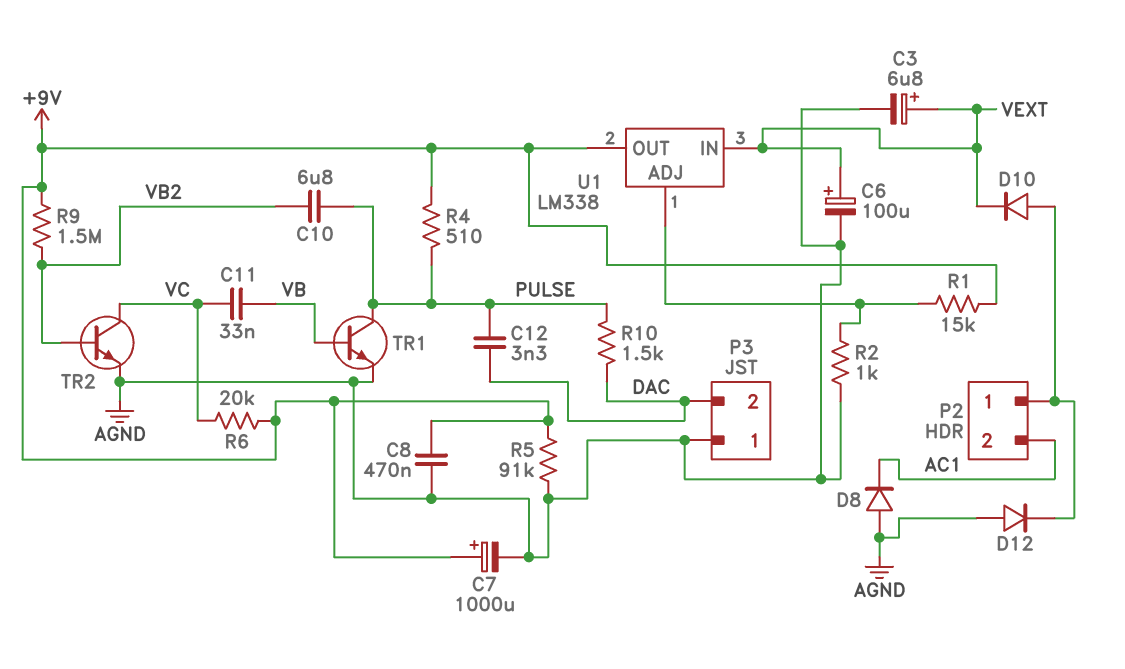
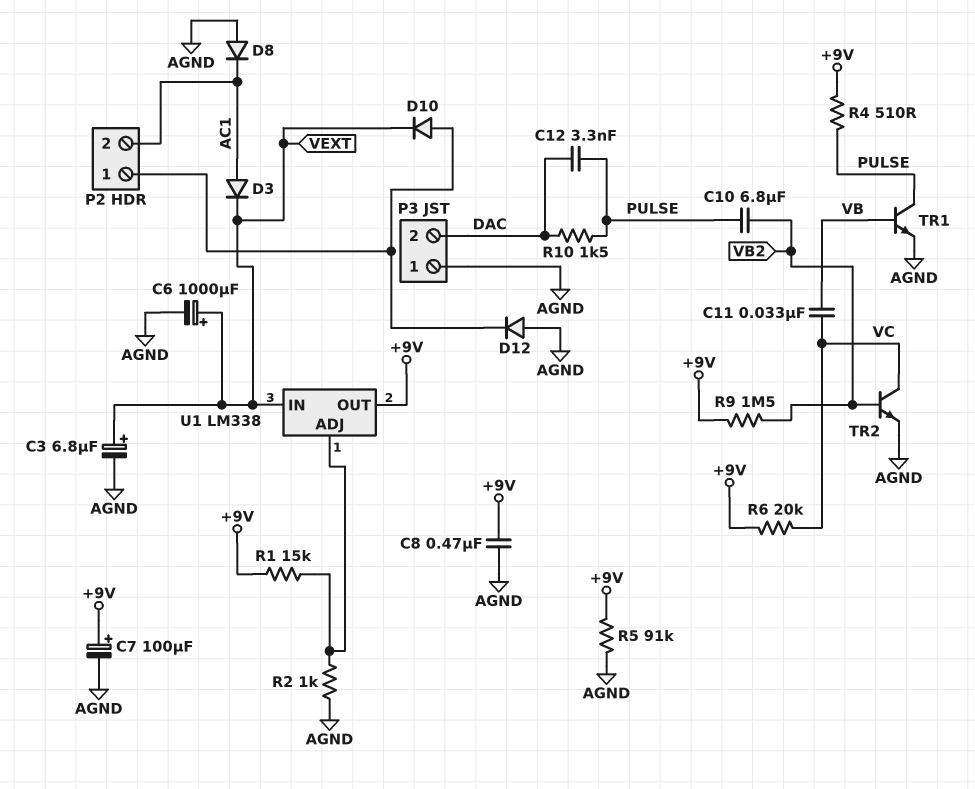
C6: 100uF (plus VEXT, minus AGND) -> 1000uF (plus VEXT, minus AGND)
C7: 1000uF (plus +9V, minus AGND) -> 100uF (plus +9V, minus AGND)
D3: none -> diode (A AC1, K VEXT)

